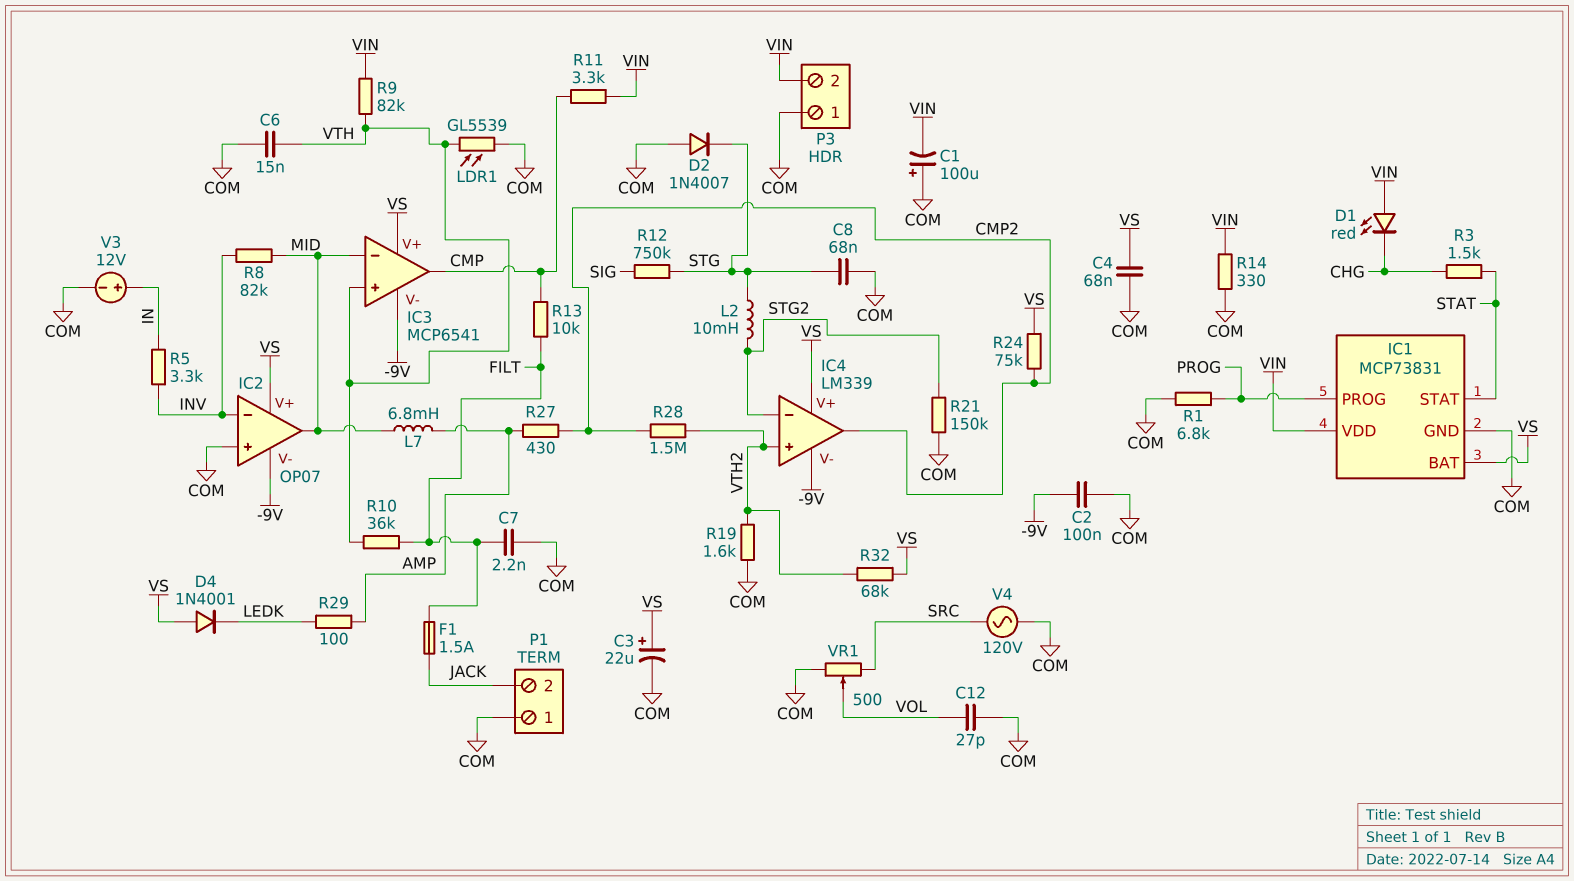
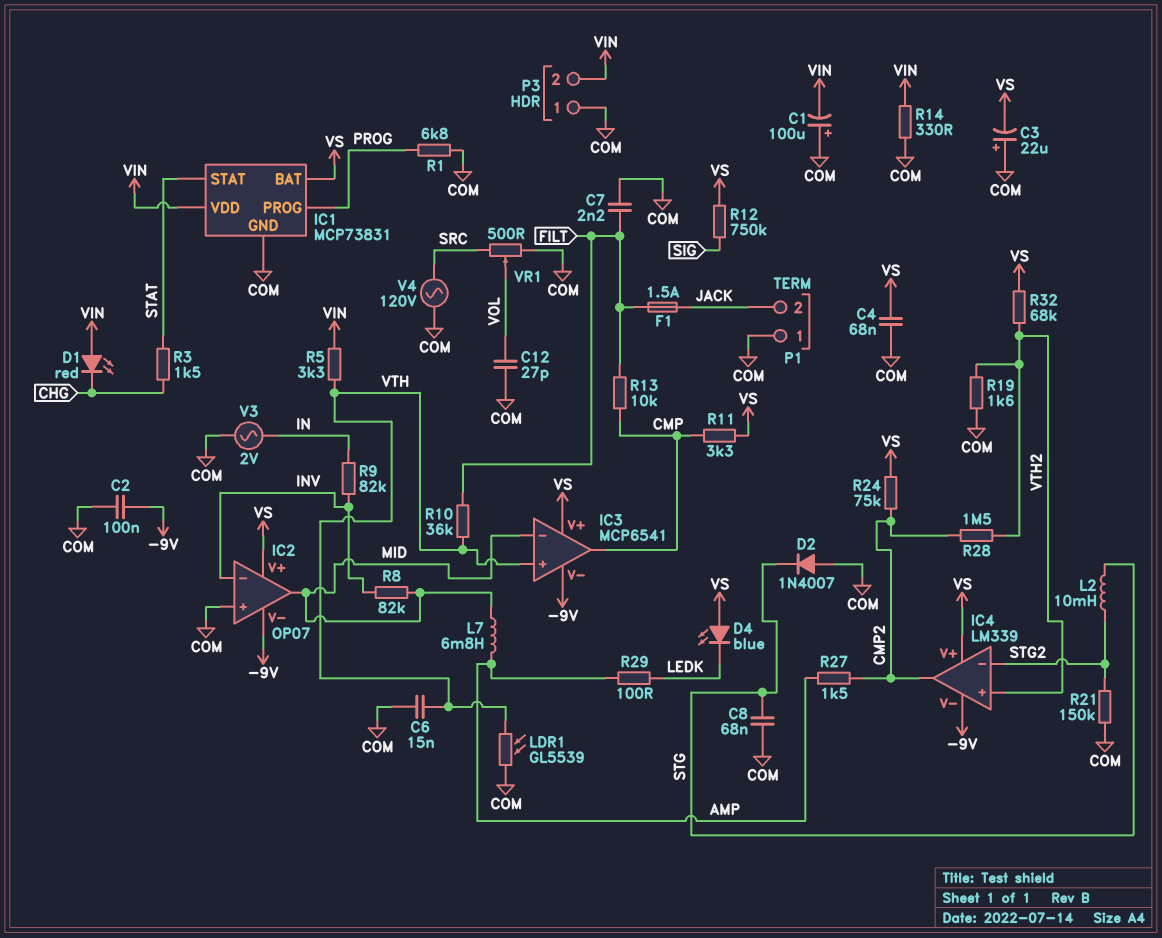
C3: 22uF (plus VS, minus COM) -> 22uF (plus COM, minus VS)
D4: diode 1N4001 (A VS, K LEDK) -> LED blue (A VS, K LEDK)
R5: 3.3k (IN, INV) -> 3.3k (VIN, VTH)
R9: 82k (VIN, VTH) -> 82k (IN, INV)
R11: 3.3k (CMP, VIN) -> 3.3k (CMP, VS)
R12: 750k (SIG, STG) -> 750k (SIG, VS)
R27: 430 (AMP, CMP2) -> 1.5k (AMP, CMP2)
V3: 12V (plus IN, minus COM) -> AC 2V (COM, IN)

